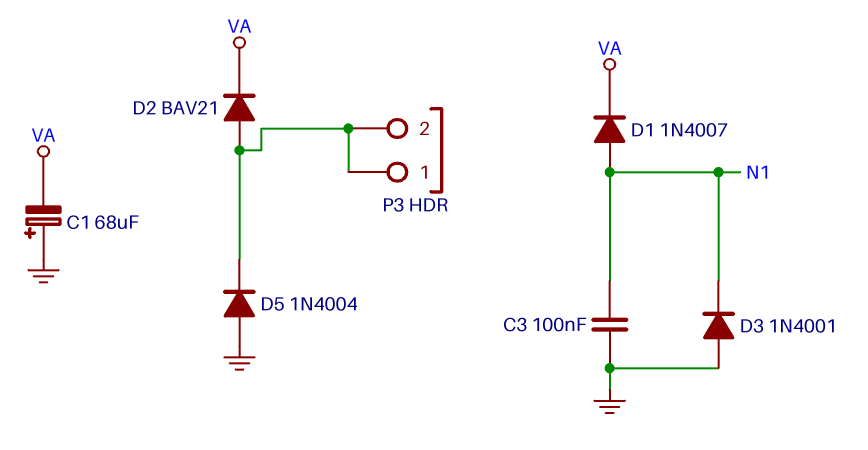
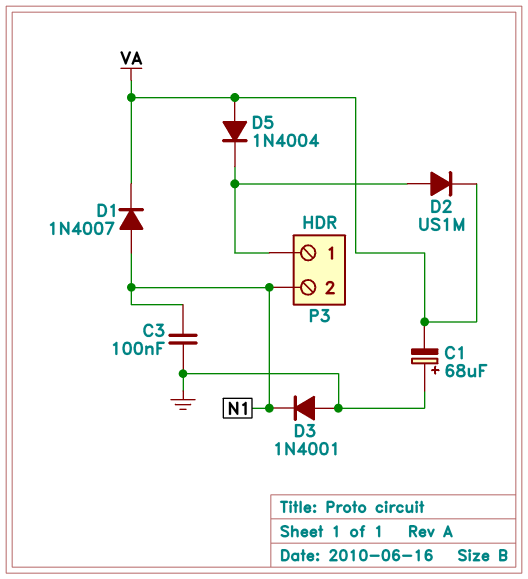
D2: diode BAV21 (A P3/1, K VA) -> diode US1M (A P3/1, K VA)
D5: diode 1N4004 (A GND, K P3/1) -> diode 1N4004 (A VA, K P3/1)
P3 pin 2: P3/1 -> N1

